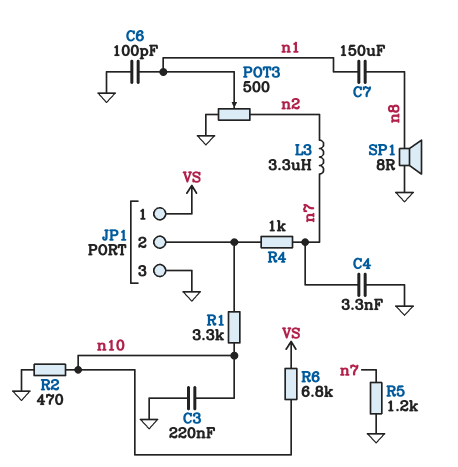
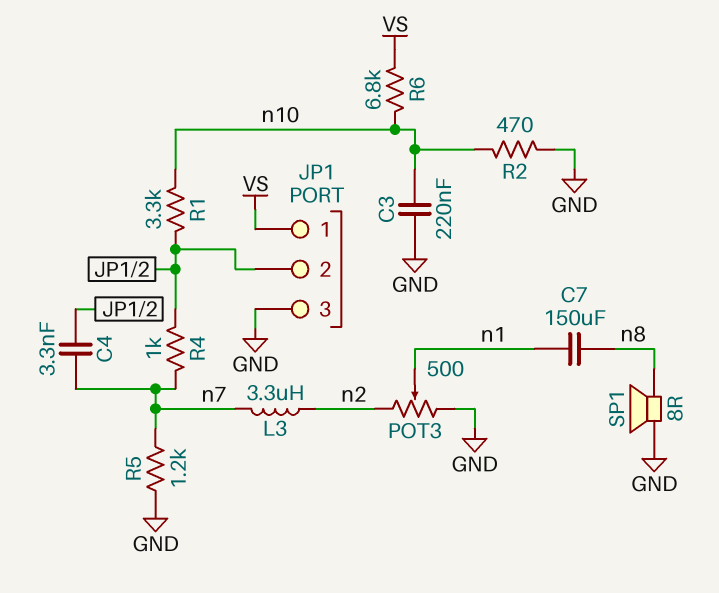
C4: 3.3nF (GND, n7) -> 3.3nF (JP1/2, n7)
C6: 100pF (GND, n1) -> none

